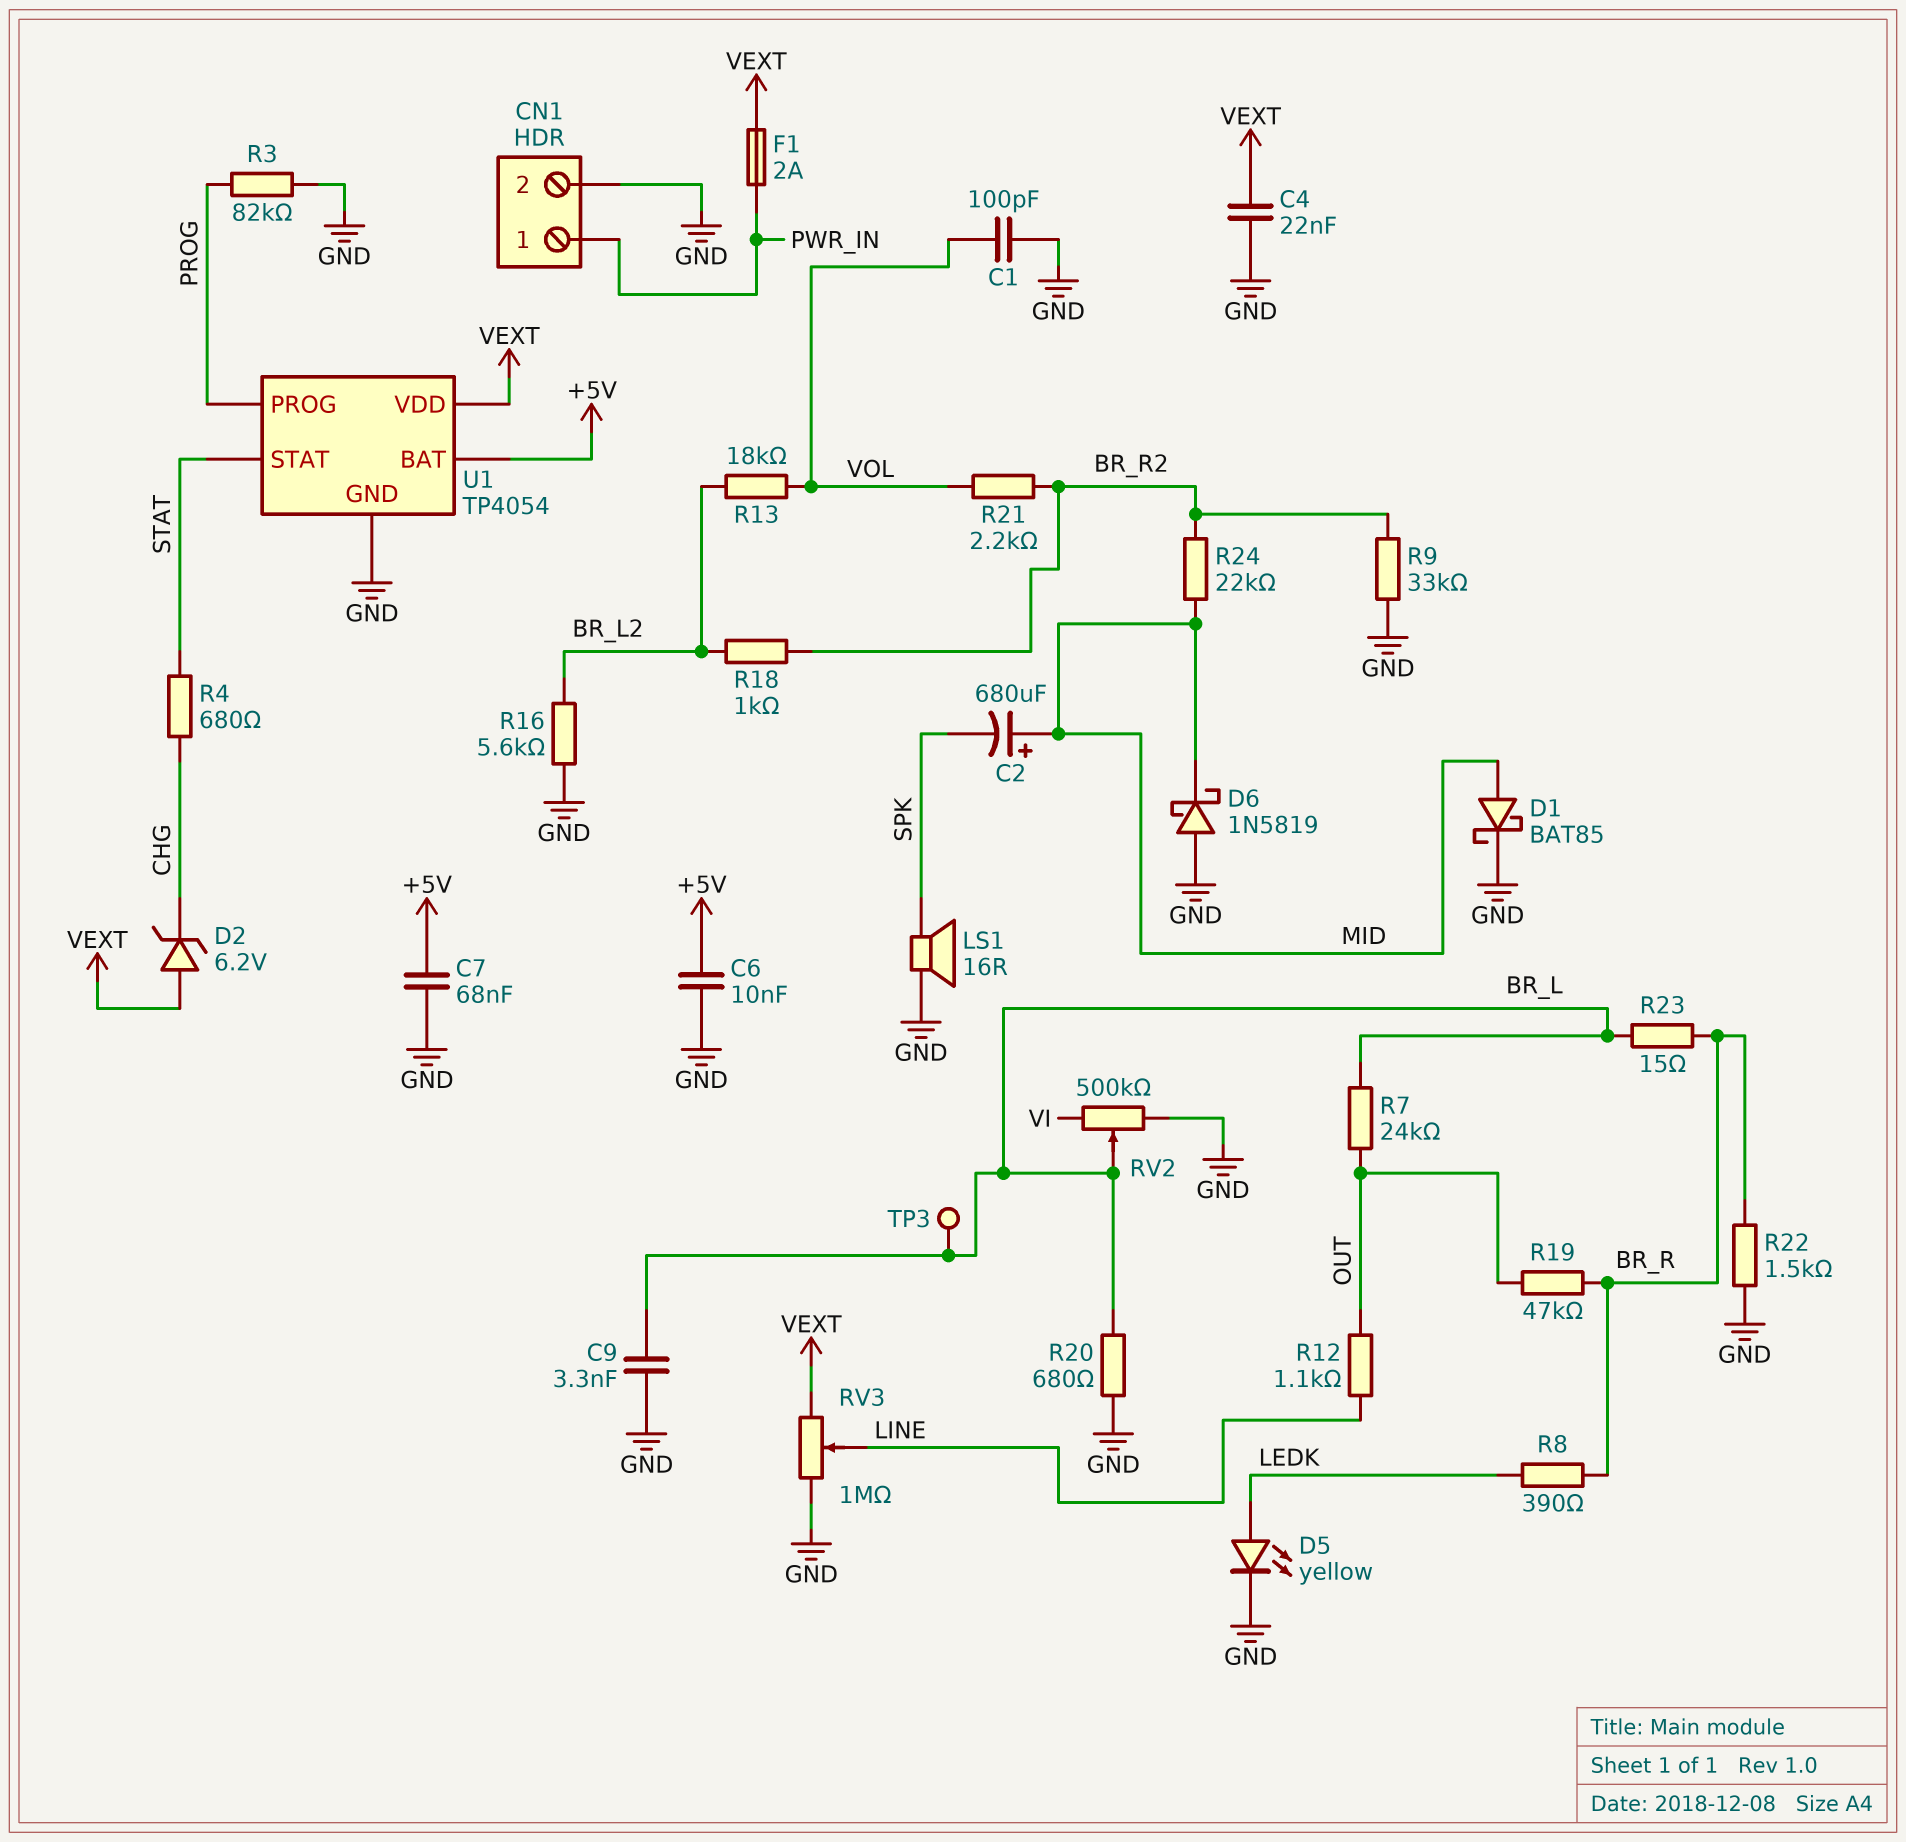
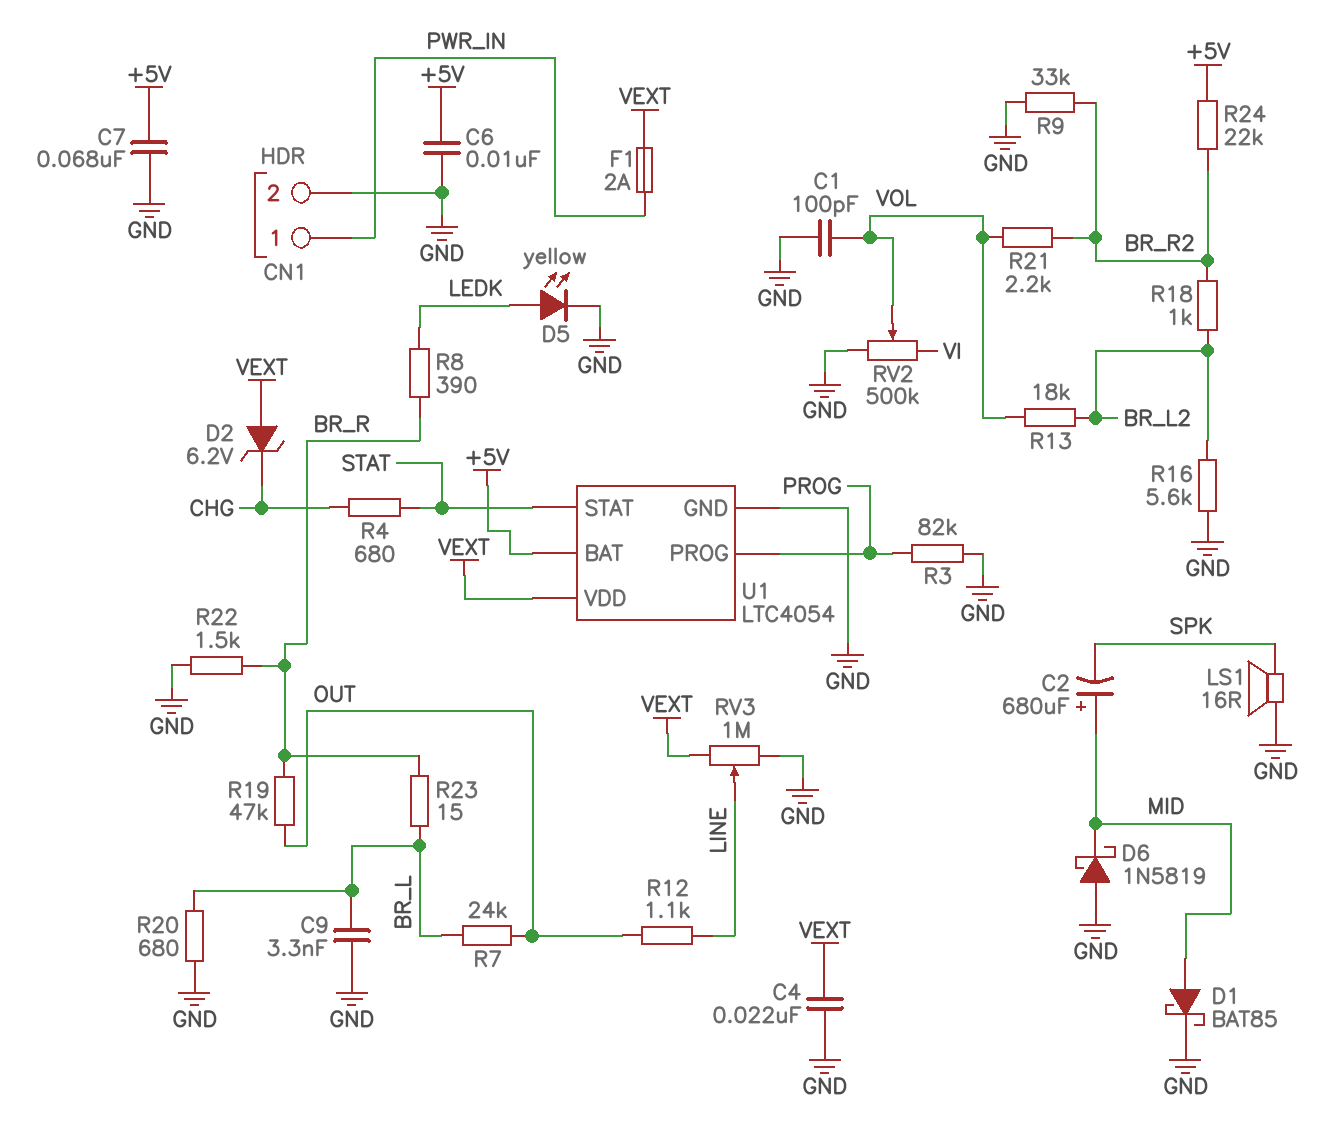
R24: 22k (BR_R2, MID) -> 22k (+5V, BR_R2)
RV2: 500k (GND, VI, wiper BR_L) -> 500k (GND, VI, wiper VOL)
TP3: test point (BR_L) -> none
U1: TP4054 -> LTC4054

